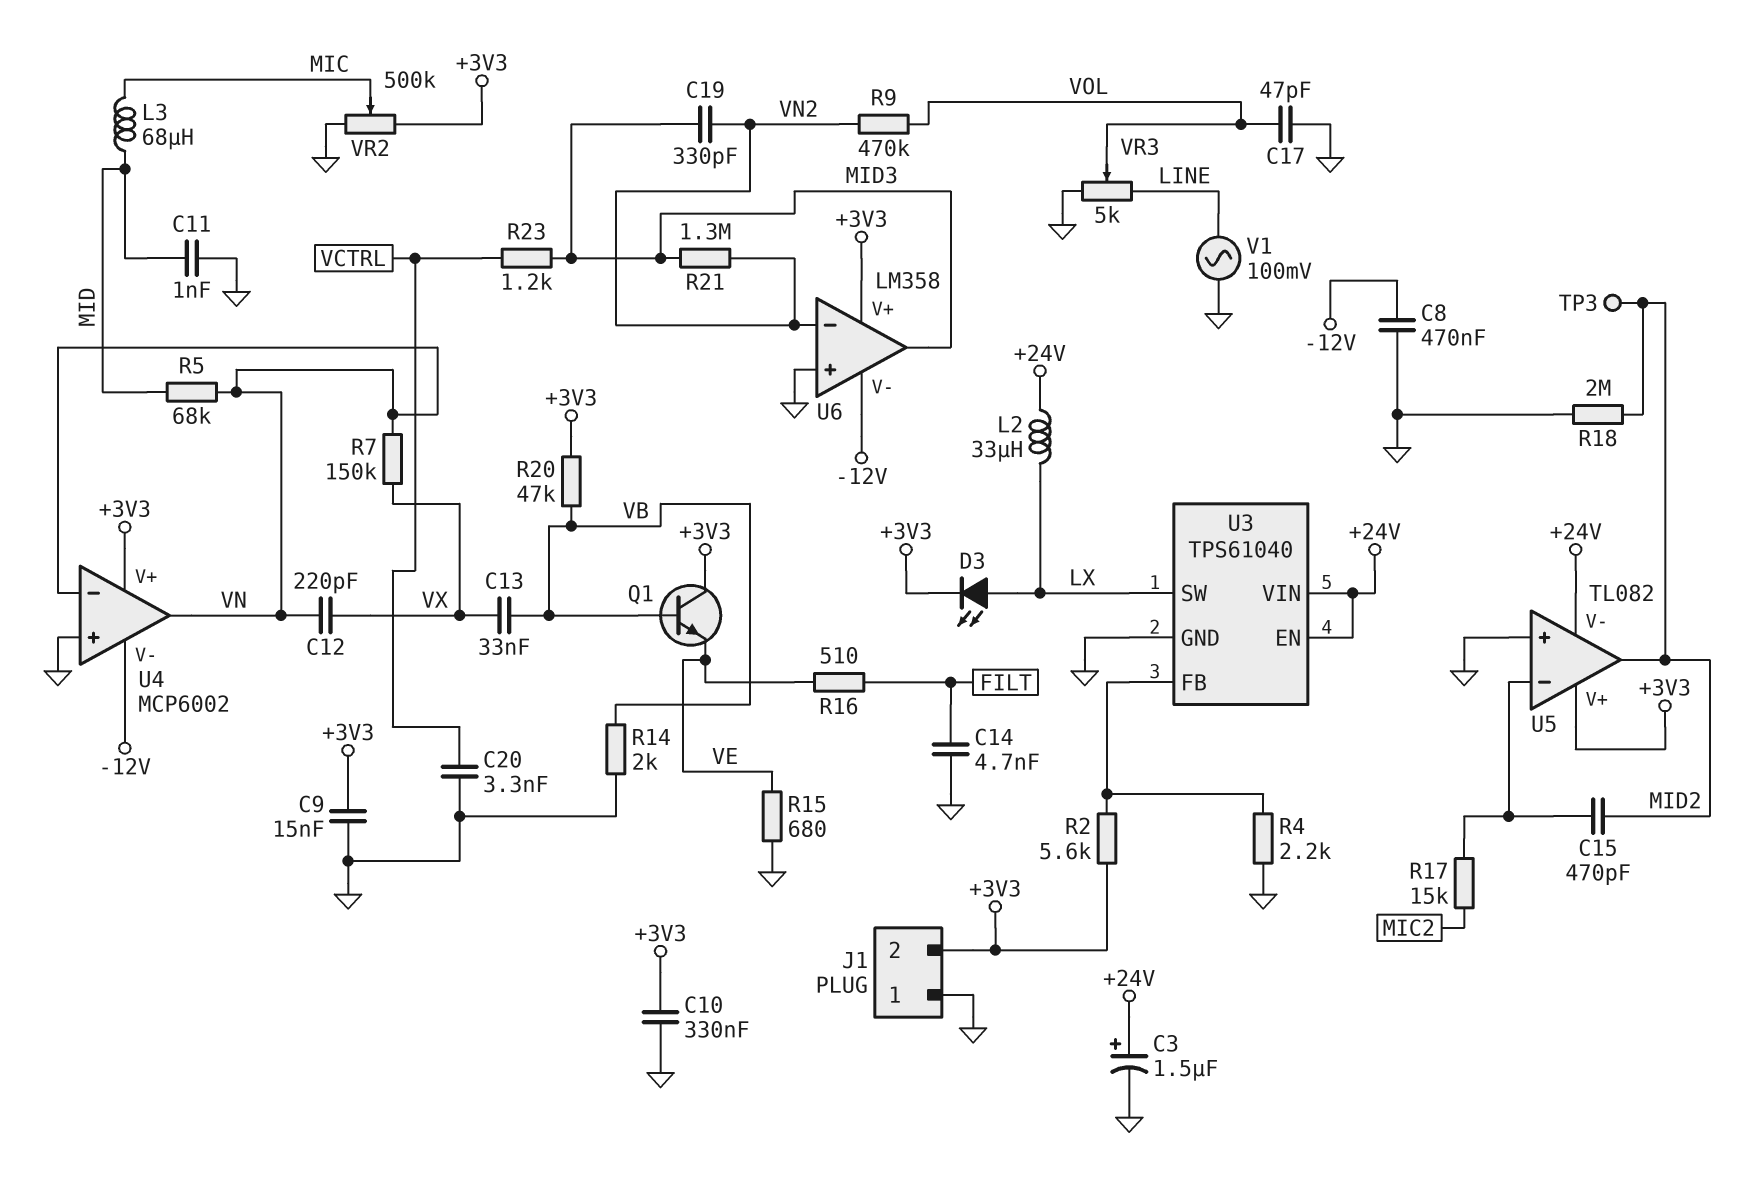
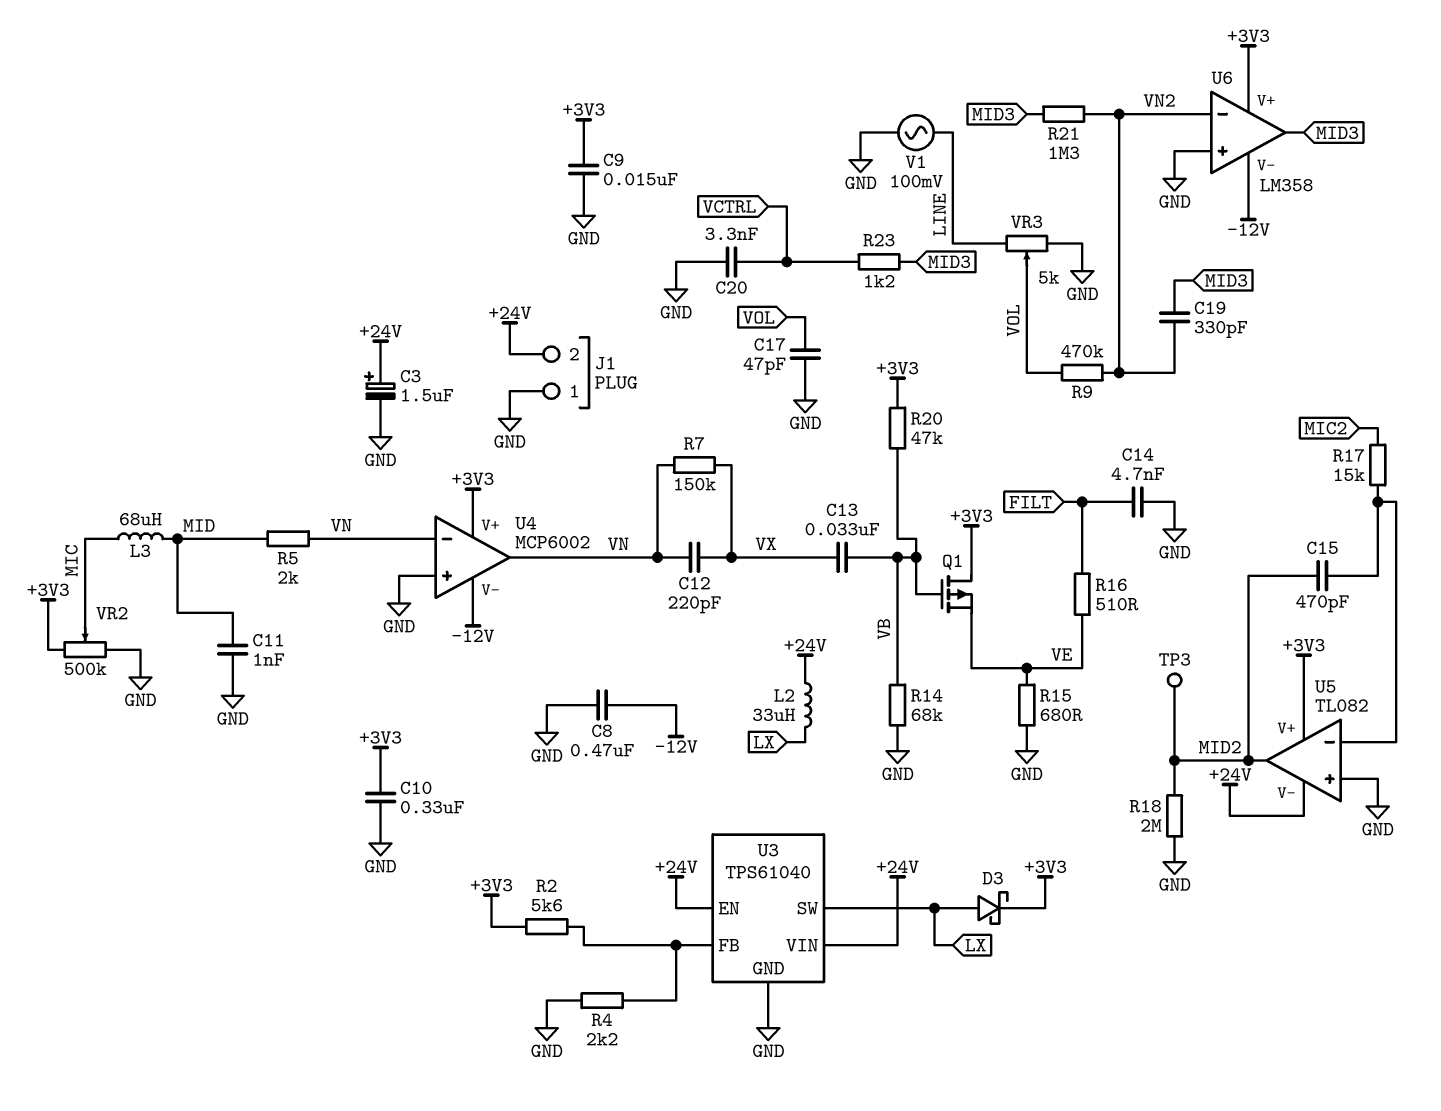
D3: LED (A LX, K +3V3) -> schottky (A LX, K +3V3)
J1 pin 2: +3V3 -> +24V
Q1: NPN (B VB, C +3V3, E VE) -> PMOS (G VB, D +3V3, S VE)
R5: 68k (MID, VN) -> 2k (MID, VN)
R14: 2k (GND, VB) -> 68k (GND, VB)

